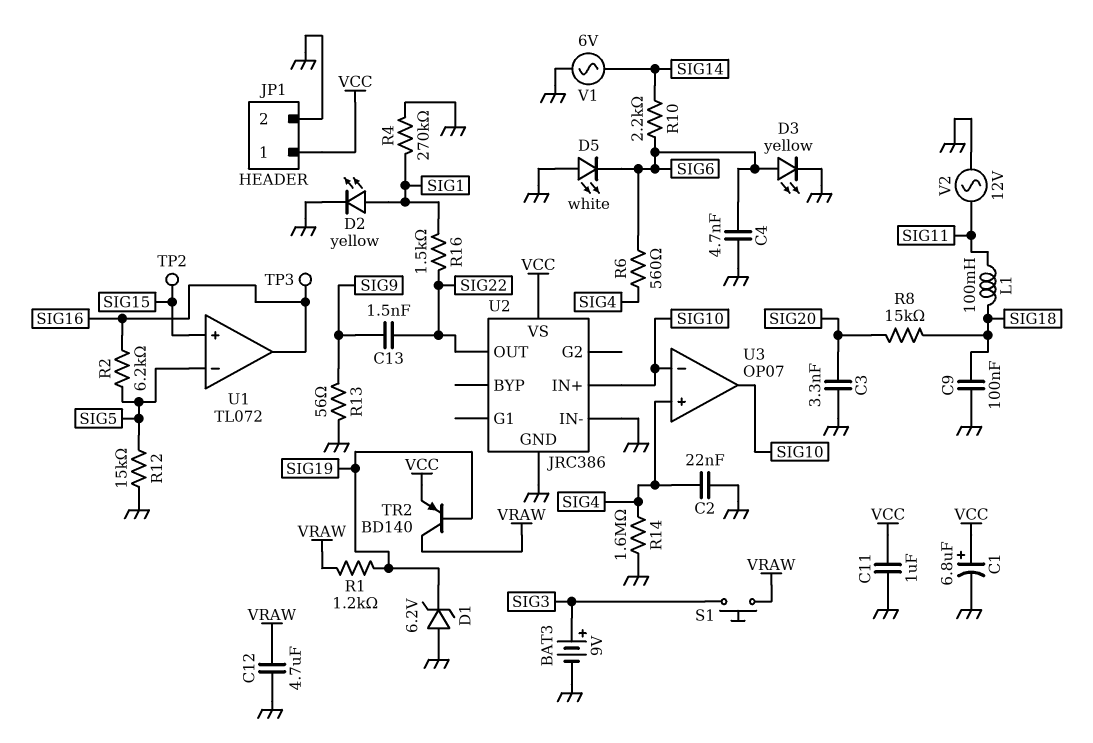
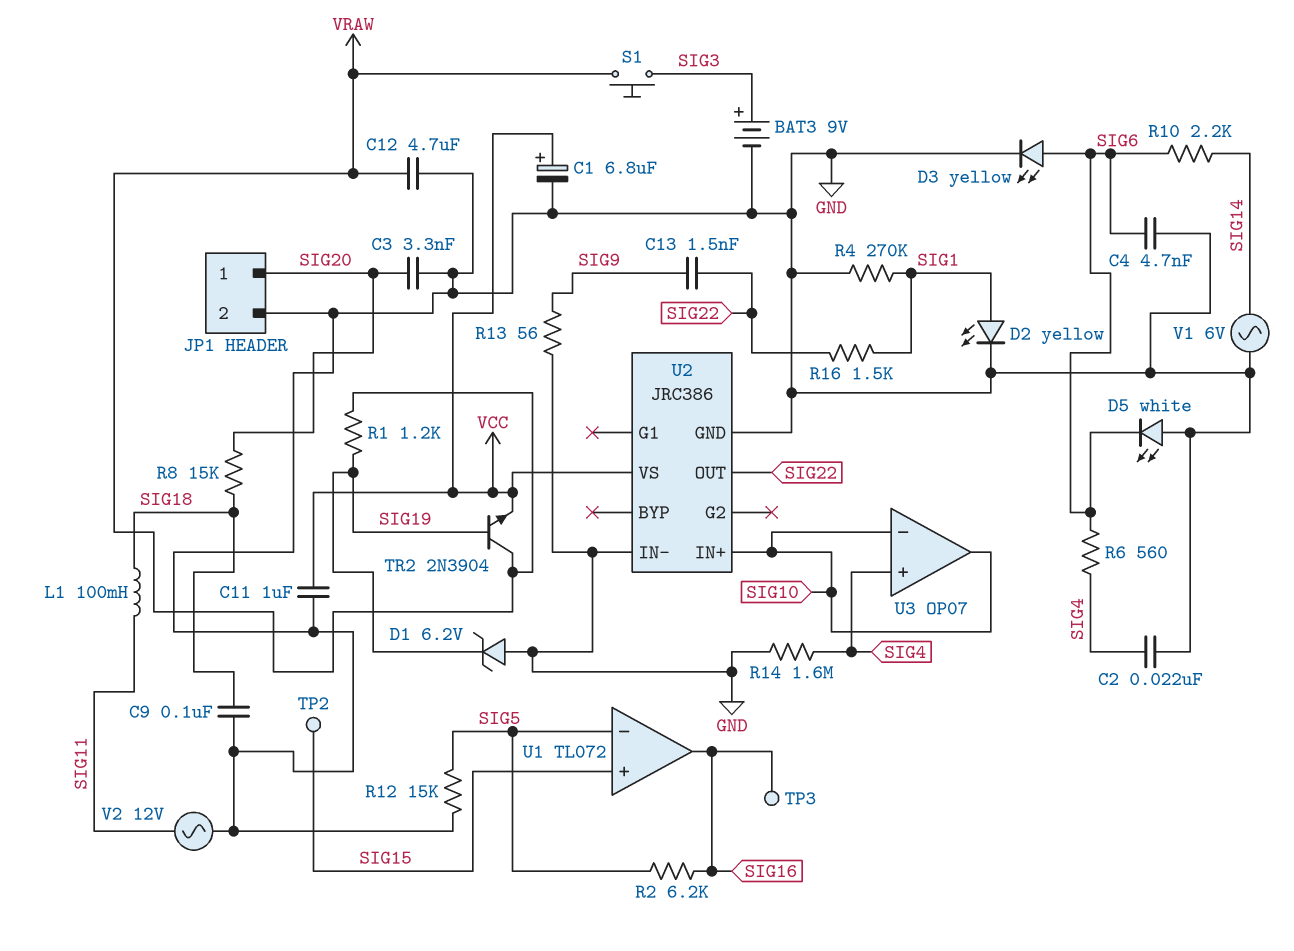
JP1 pin 1: VCC -> SIG20
TR2: PNP BD140 (B SIG19, C VRAW, E VCC) -> NPN 2N3904 (B SIG19, C VRAW, E VCC)

